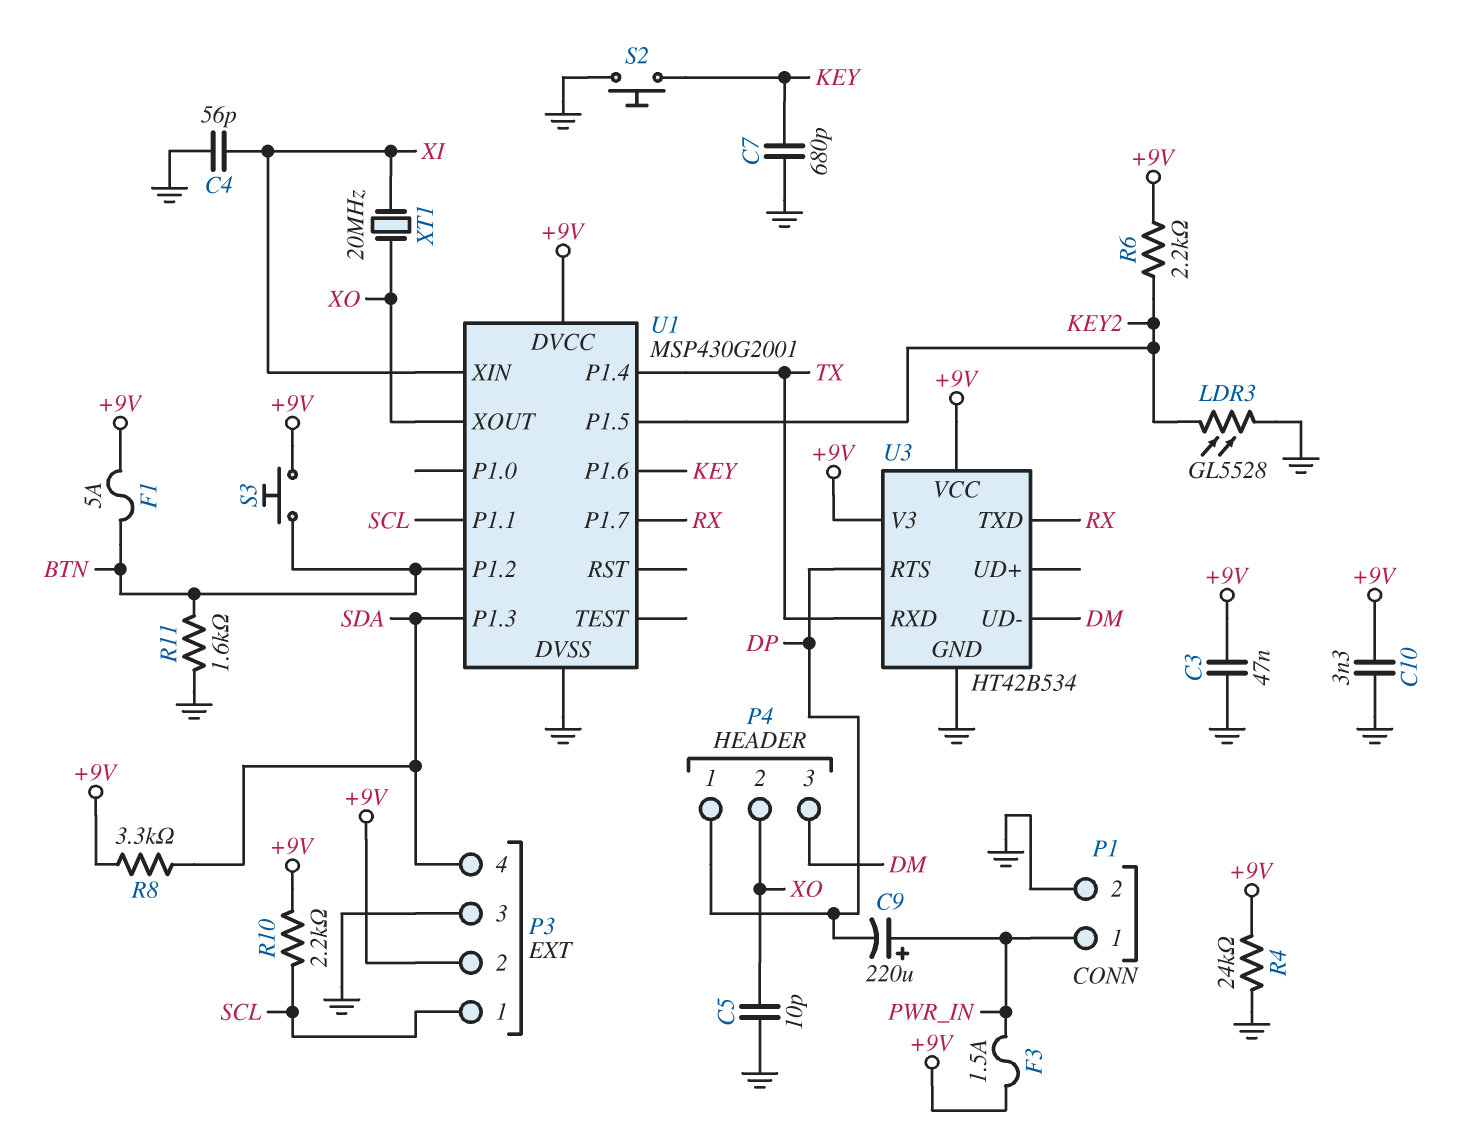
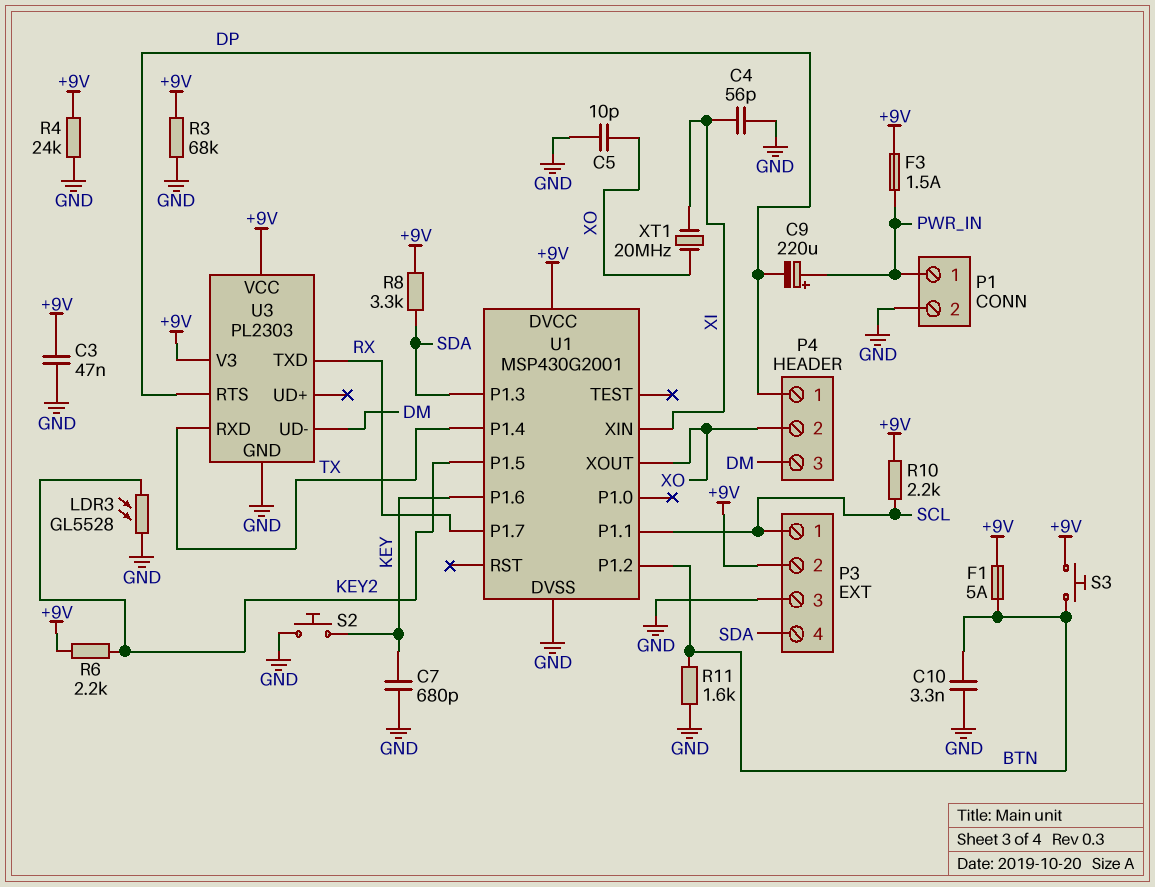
C10: 3.3nF (+9V, GND) -> 3.3nF (BTN, GND)
R3: none -> 68k (+9V, GND)
U3: HT42B534 -> PL2303

